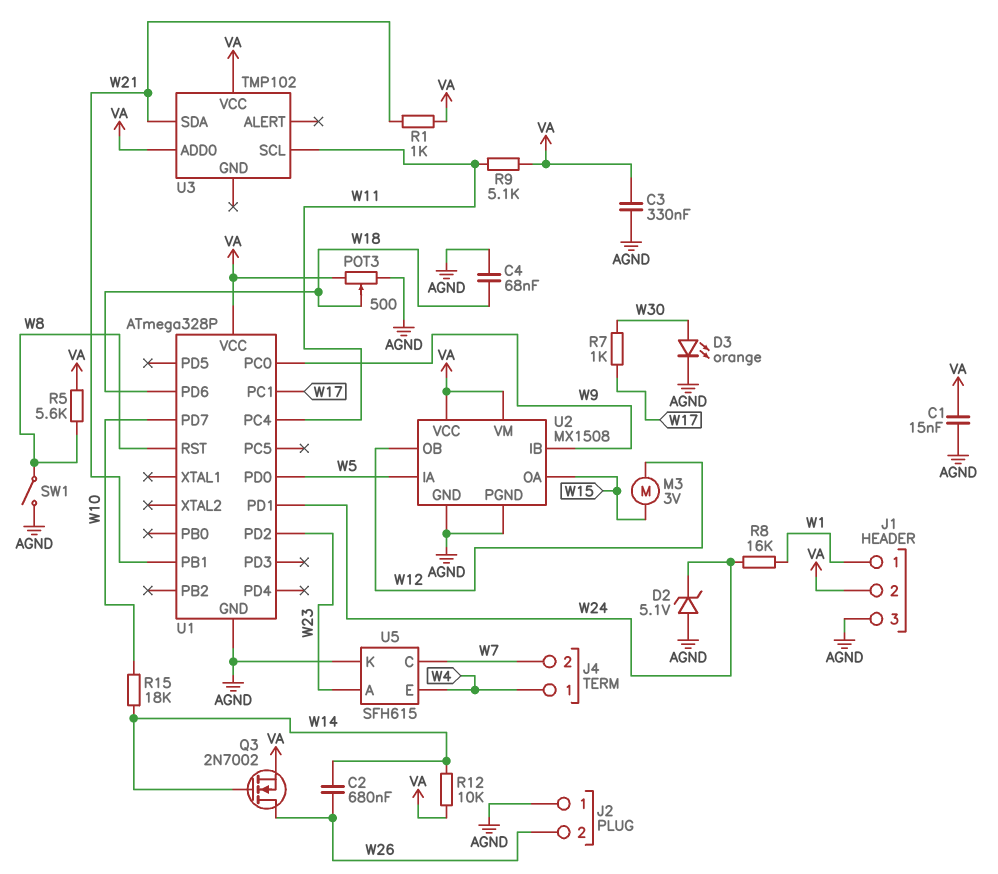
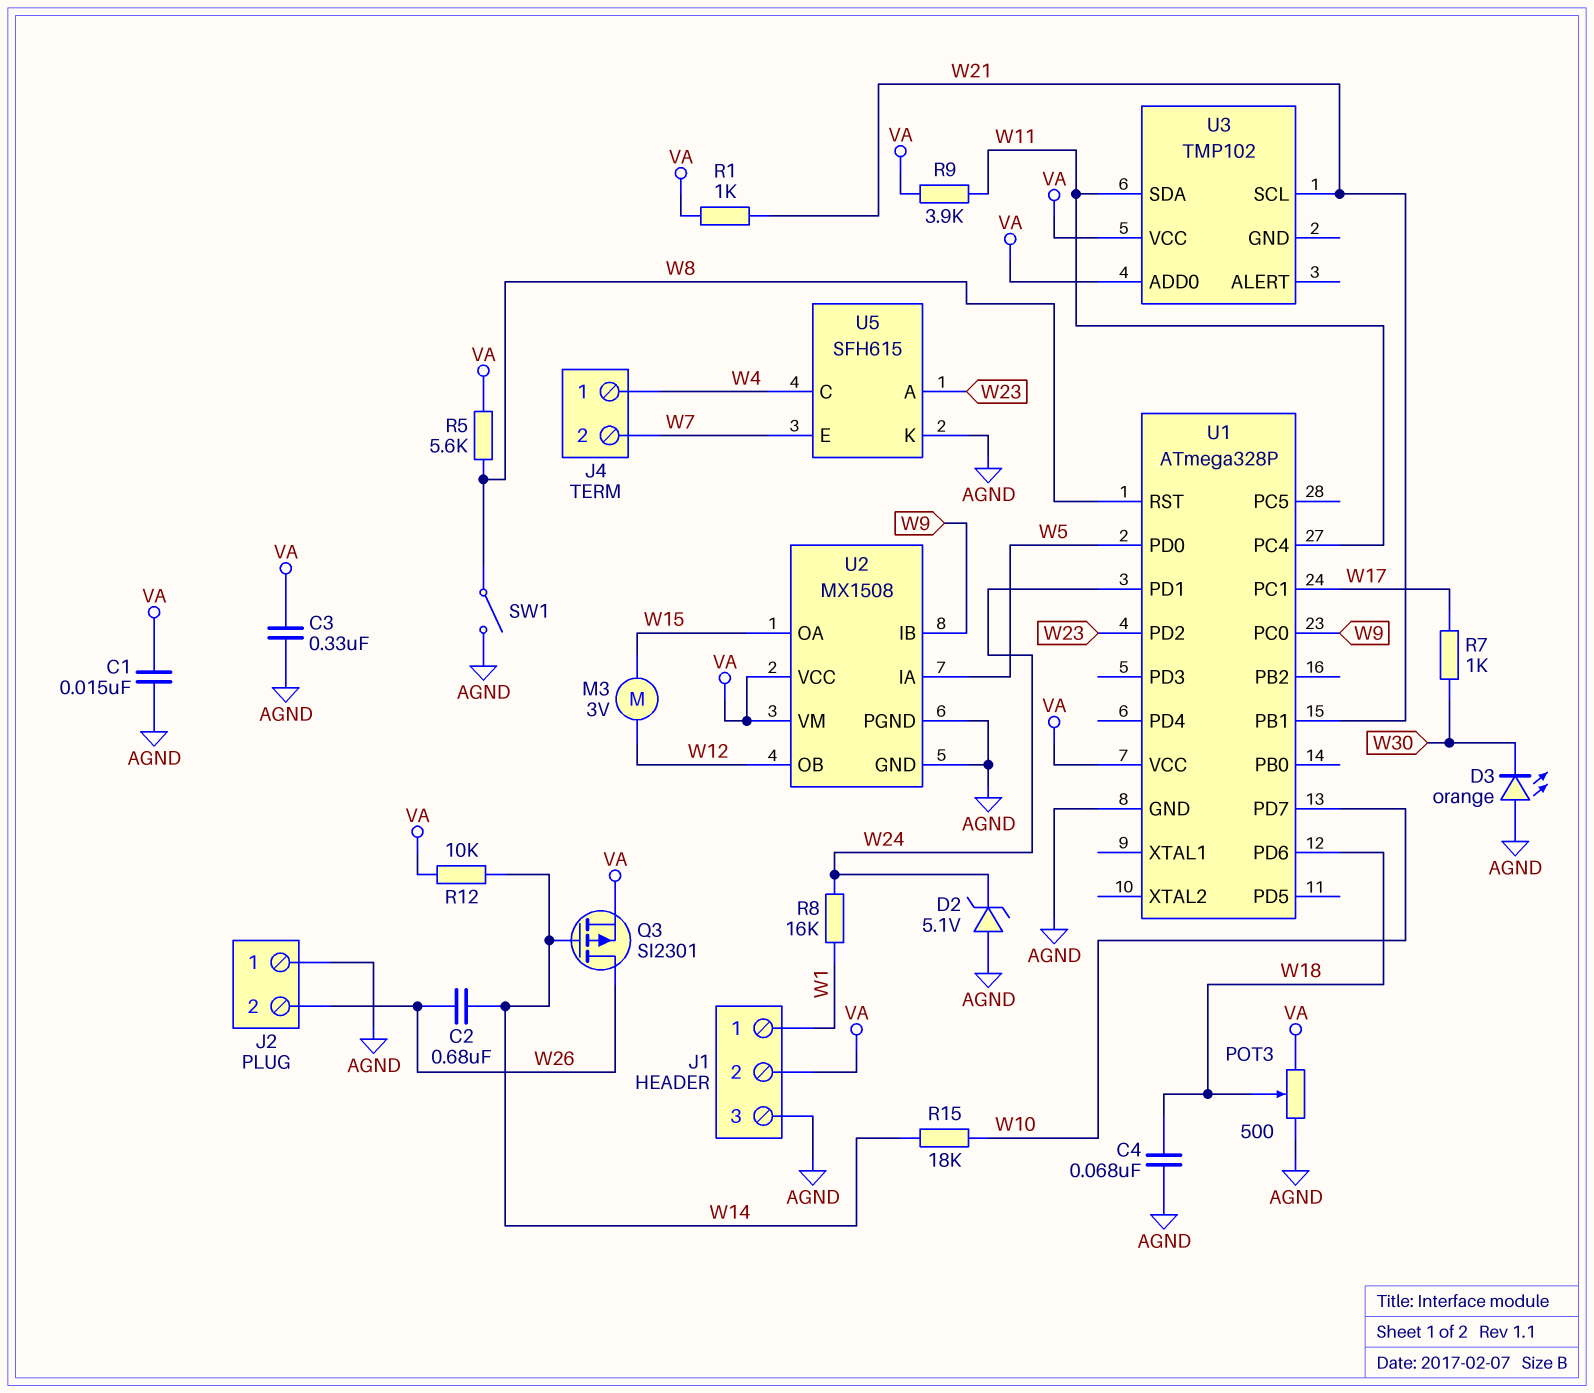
D3: LED orange (A W30, K AGND) -> LED orange (A AGND, K W30)
Q3: NMOS 2N7002 (G W14, D W26, S VA) -> PMOS SI2301 (G W14, D W26, S VA)
R9: 5.1k (VA, W11) -> 3.9k (VA, W11)
U3 pin SCL: W11 -> W21
U3 pin SDA: W21 -> W11
U5 pin C: W7 -> W4
U5 pin E: W4 -> W7

